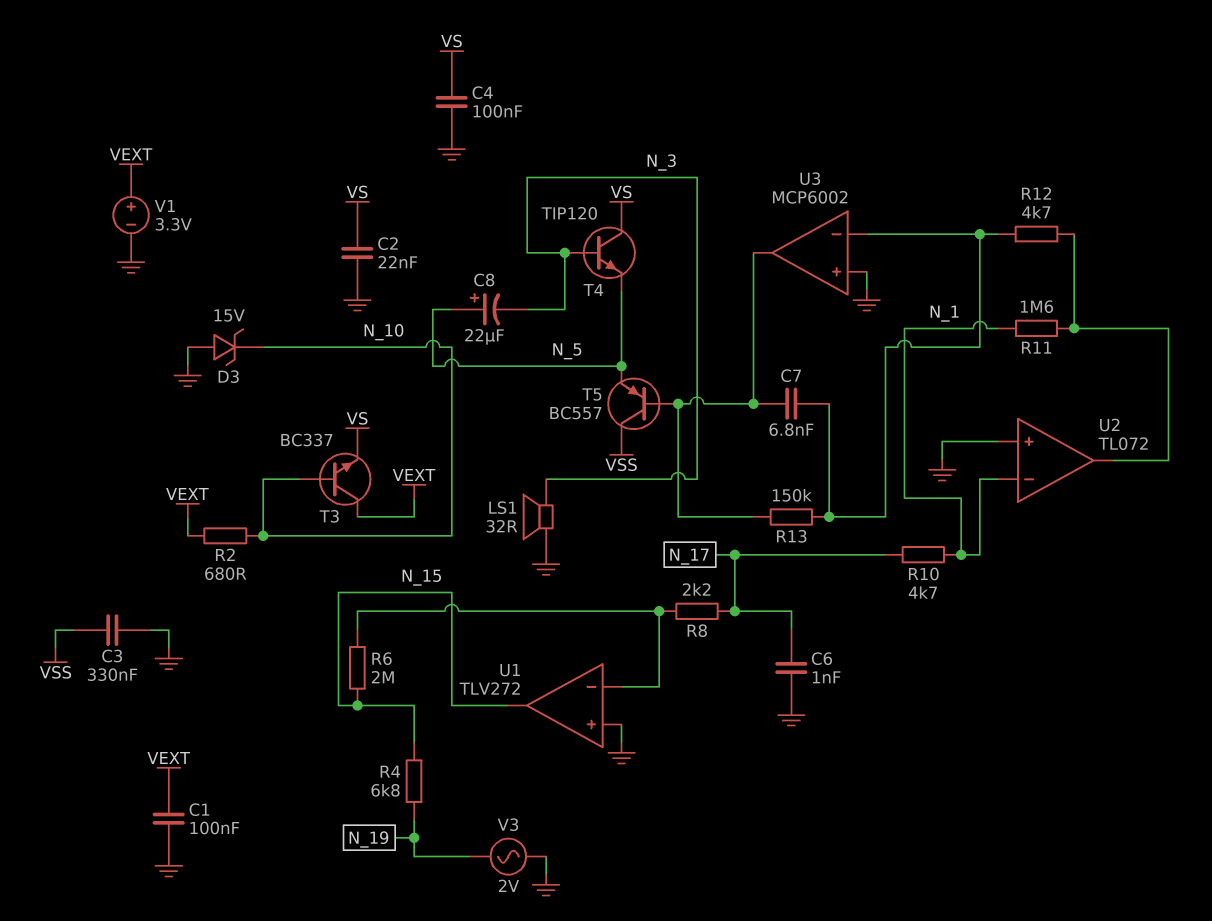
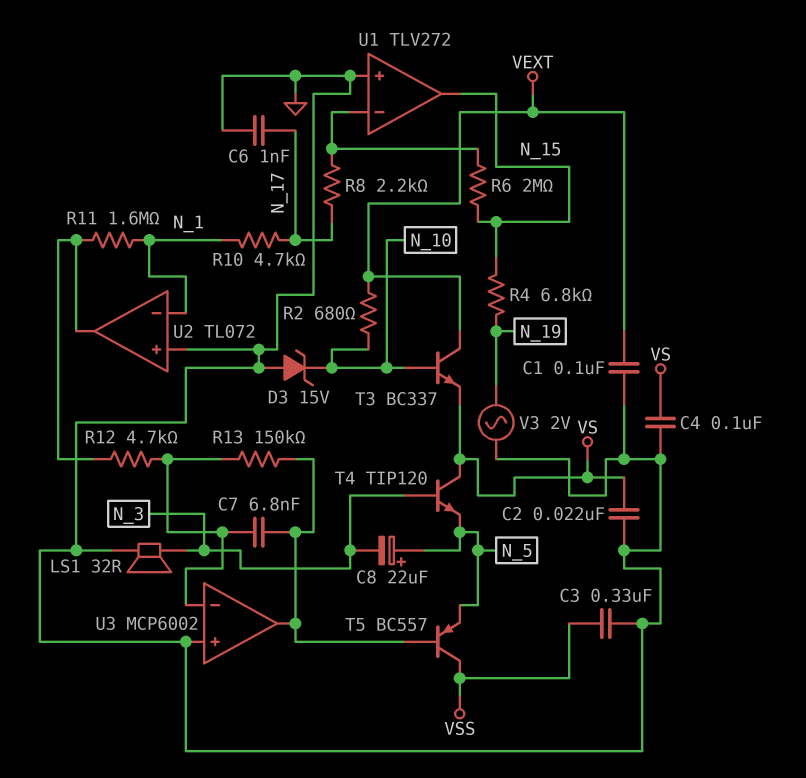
V1: 3.3V (plus VEXT, minus GND) -> none

